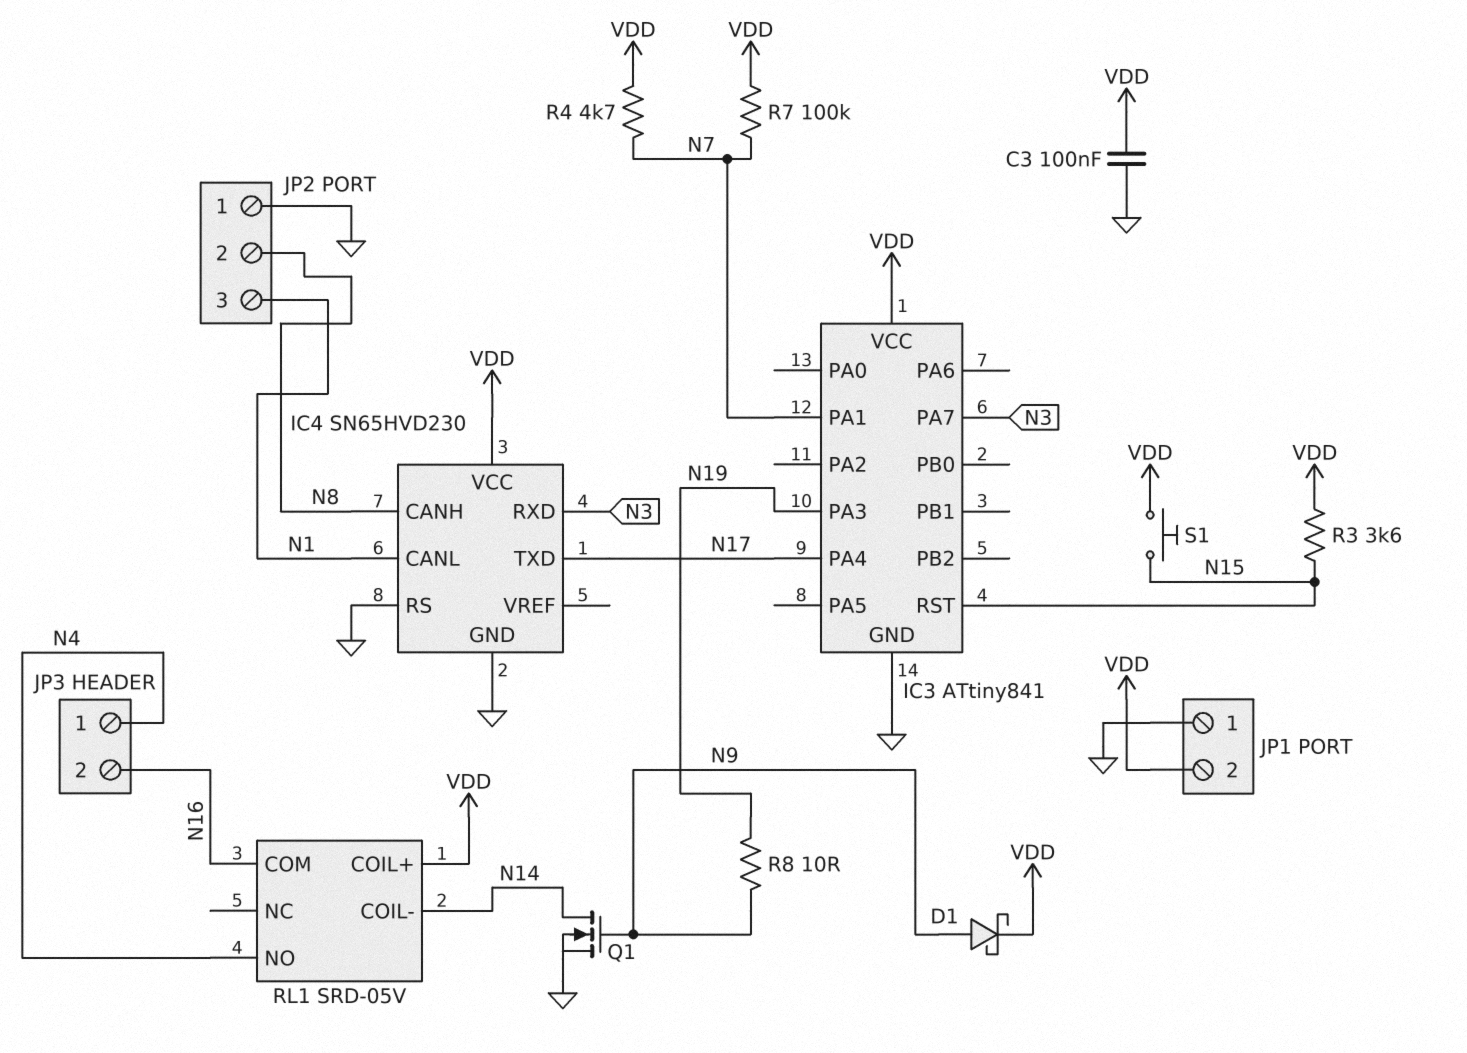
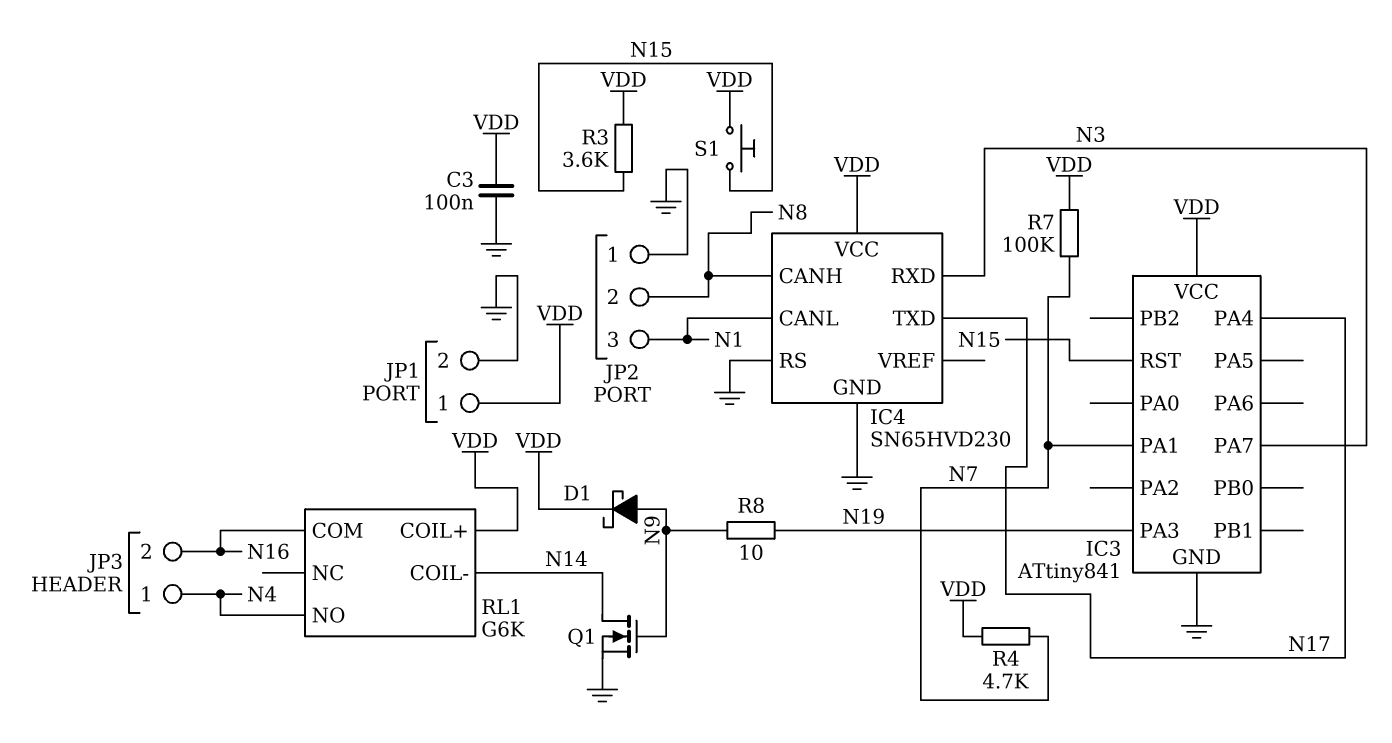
JP1 pin 1: GND -> VDD
JP1 pin 2: VDD -> GND
RL1: SRD-05V -> G6K

